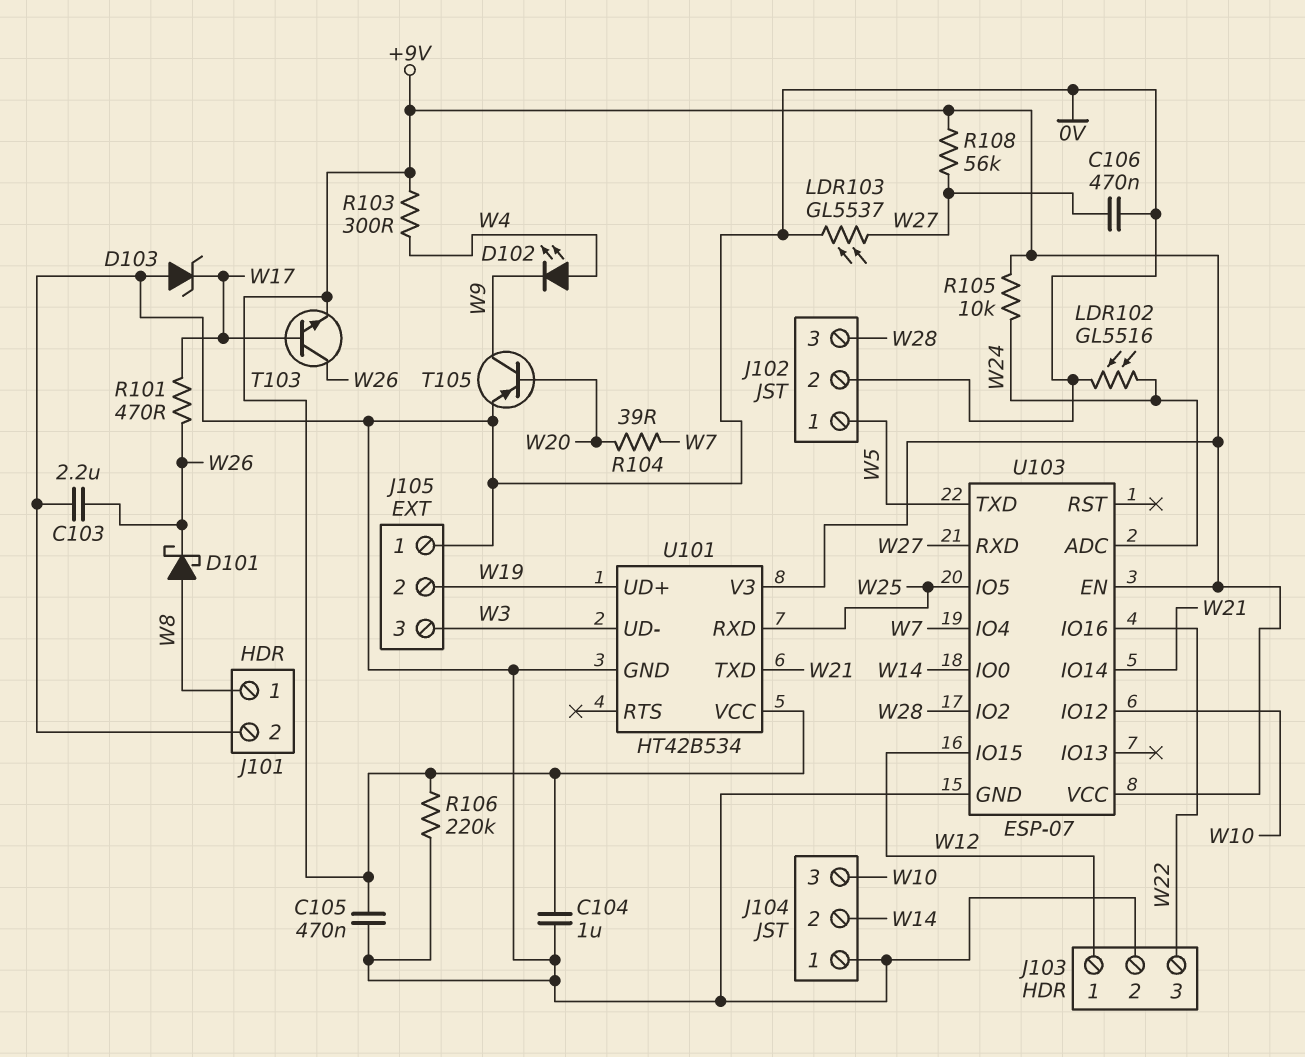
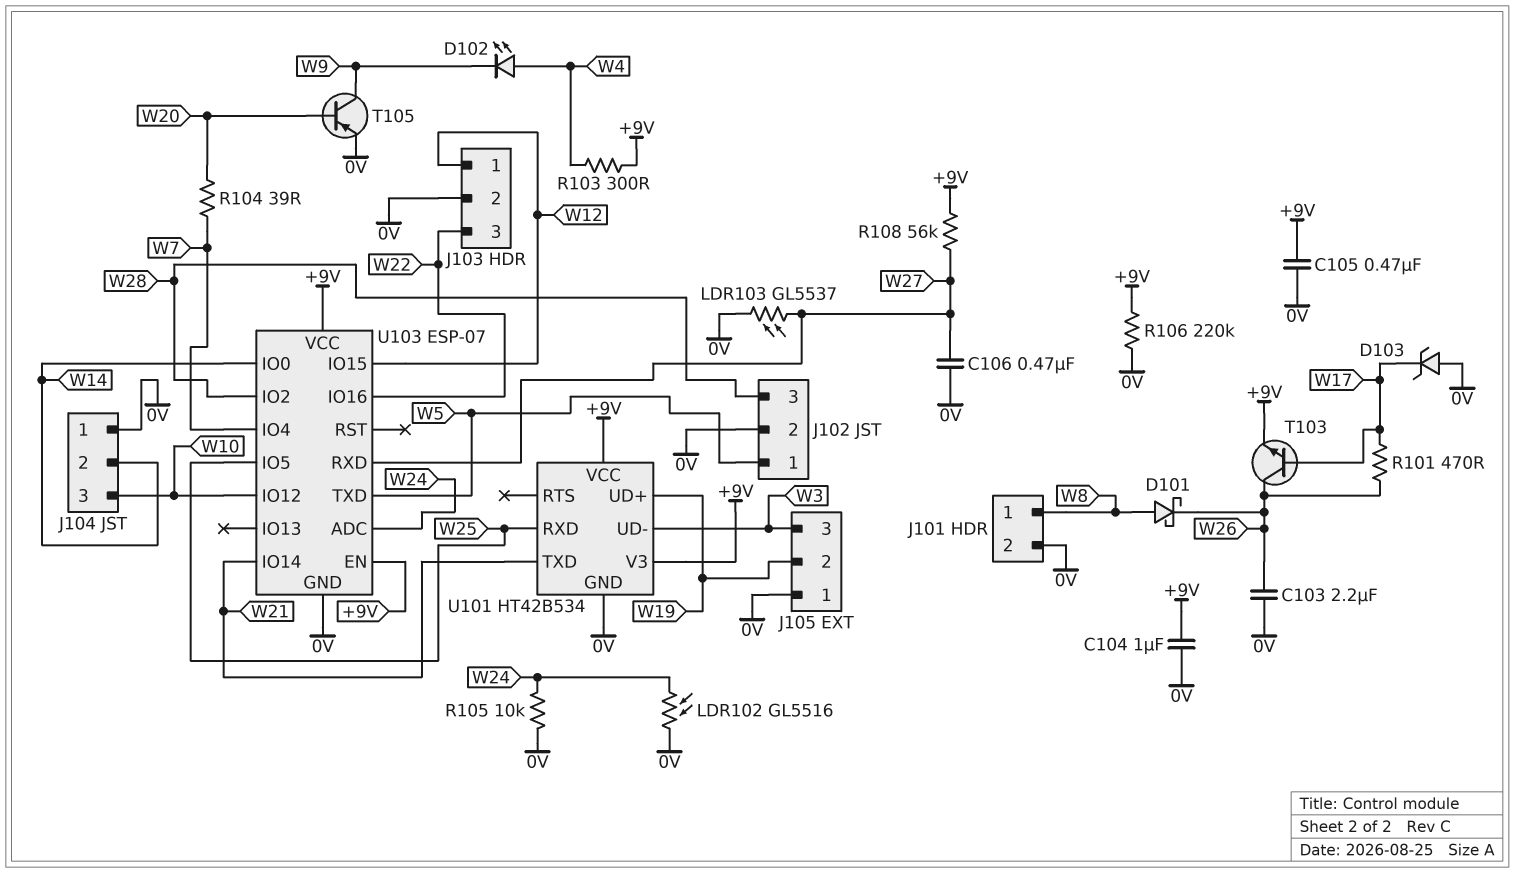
R105: 10k (+9V, W24) -> 10k (0V, W24)

